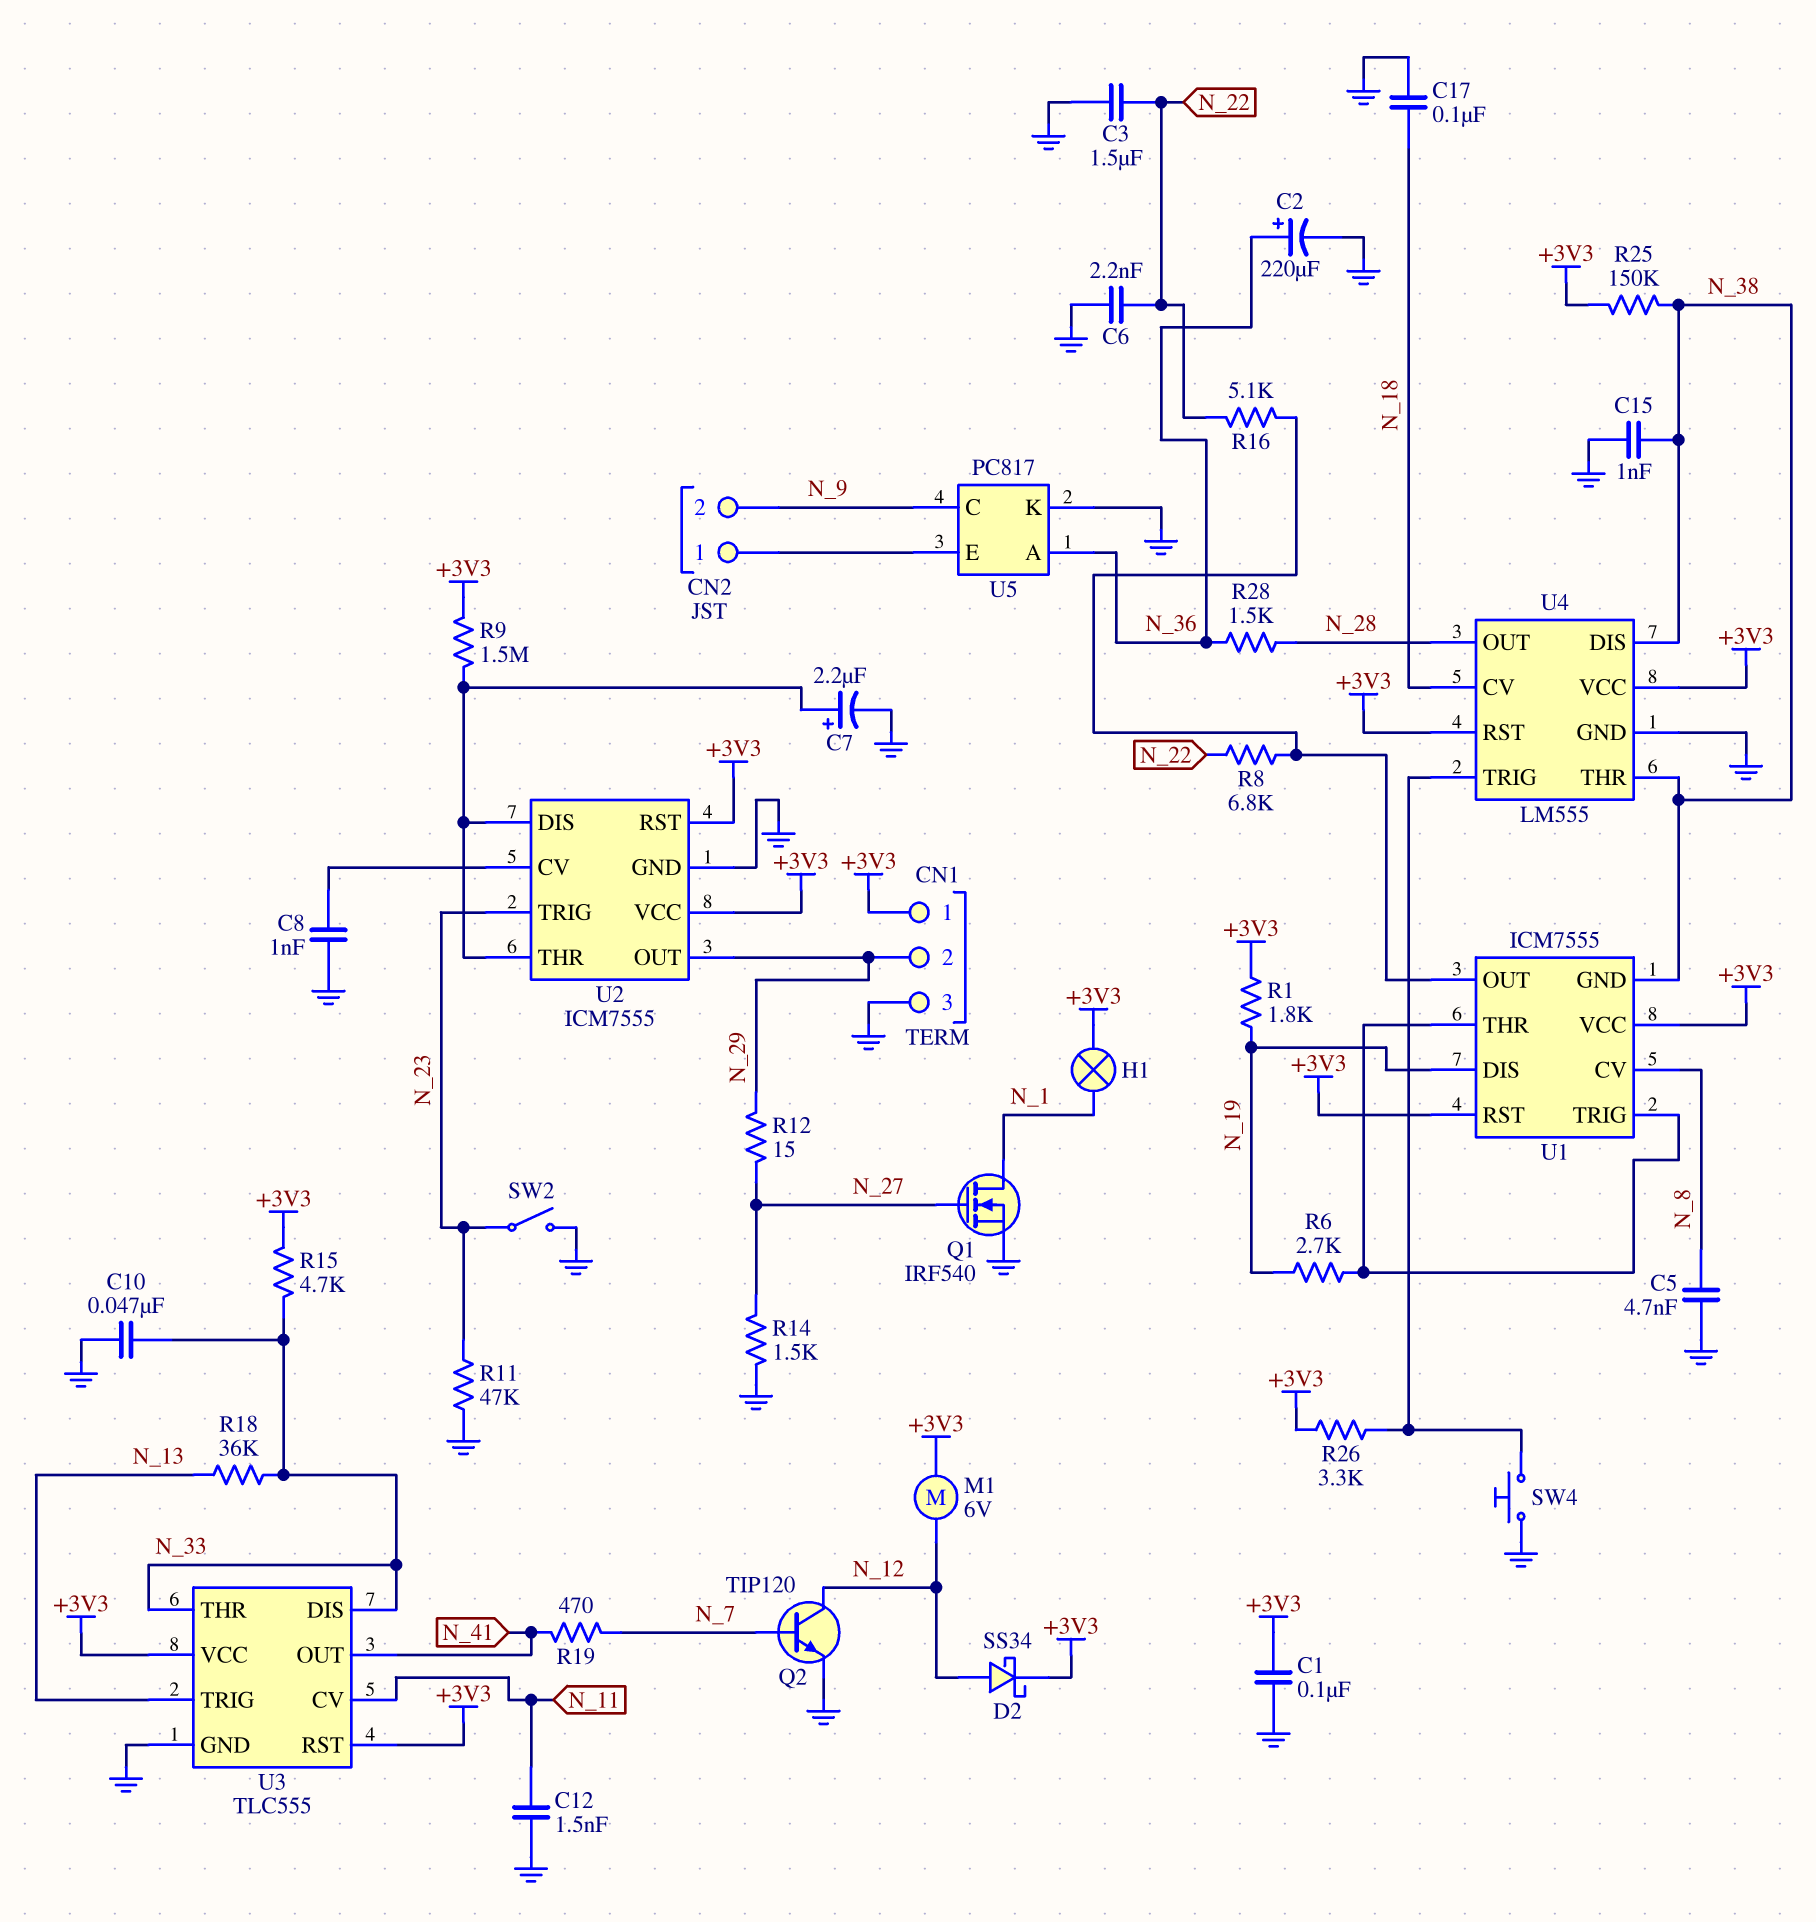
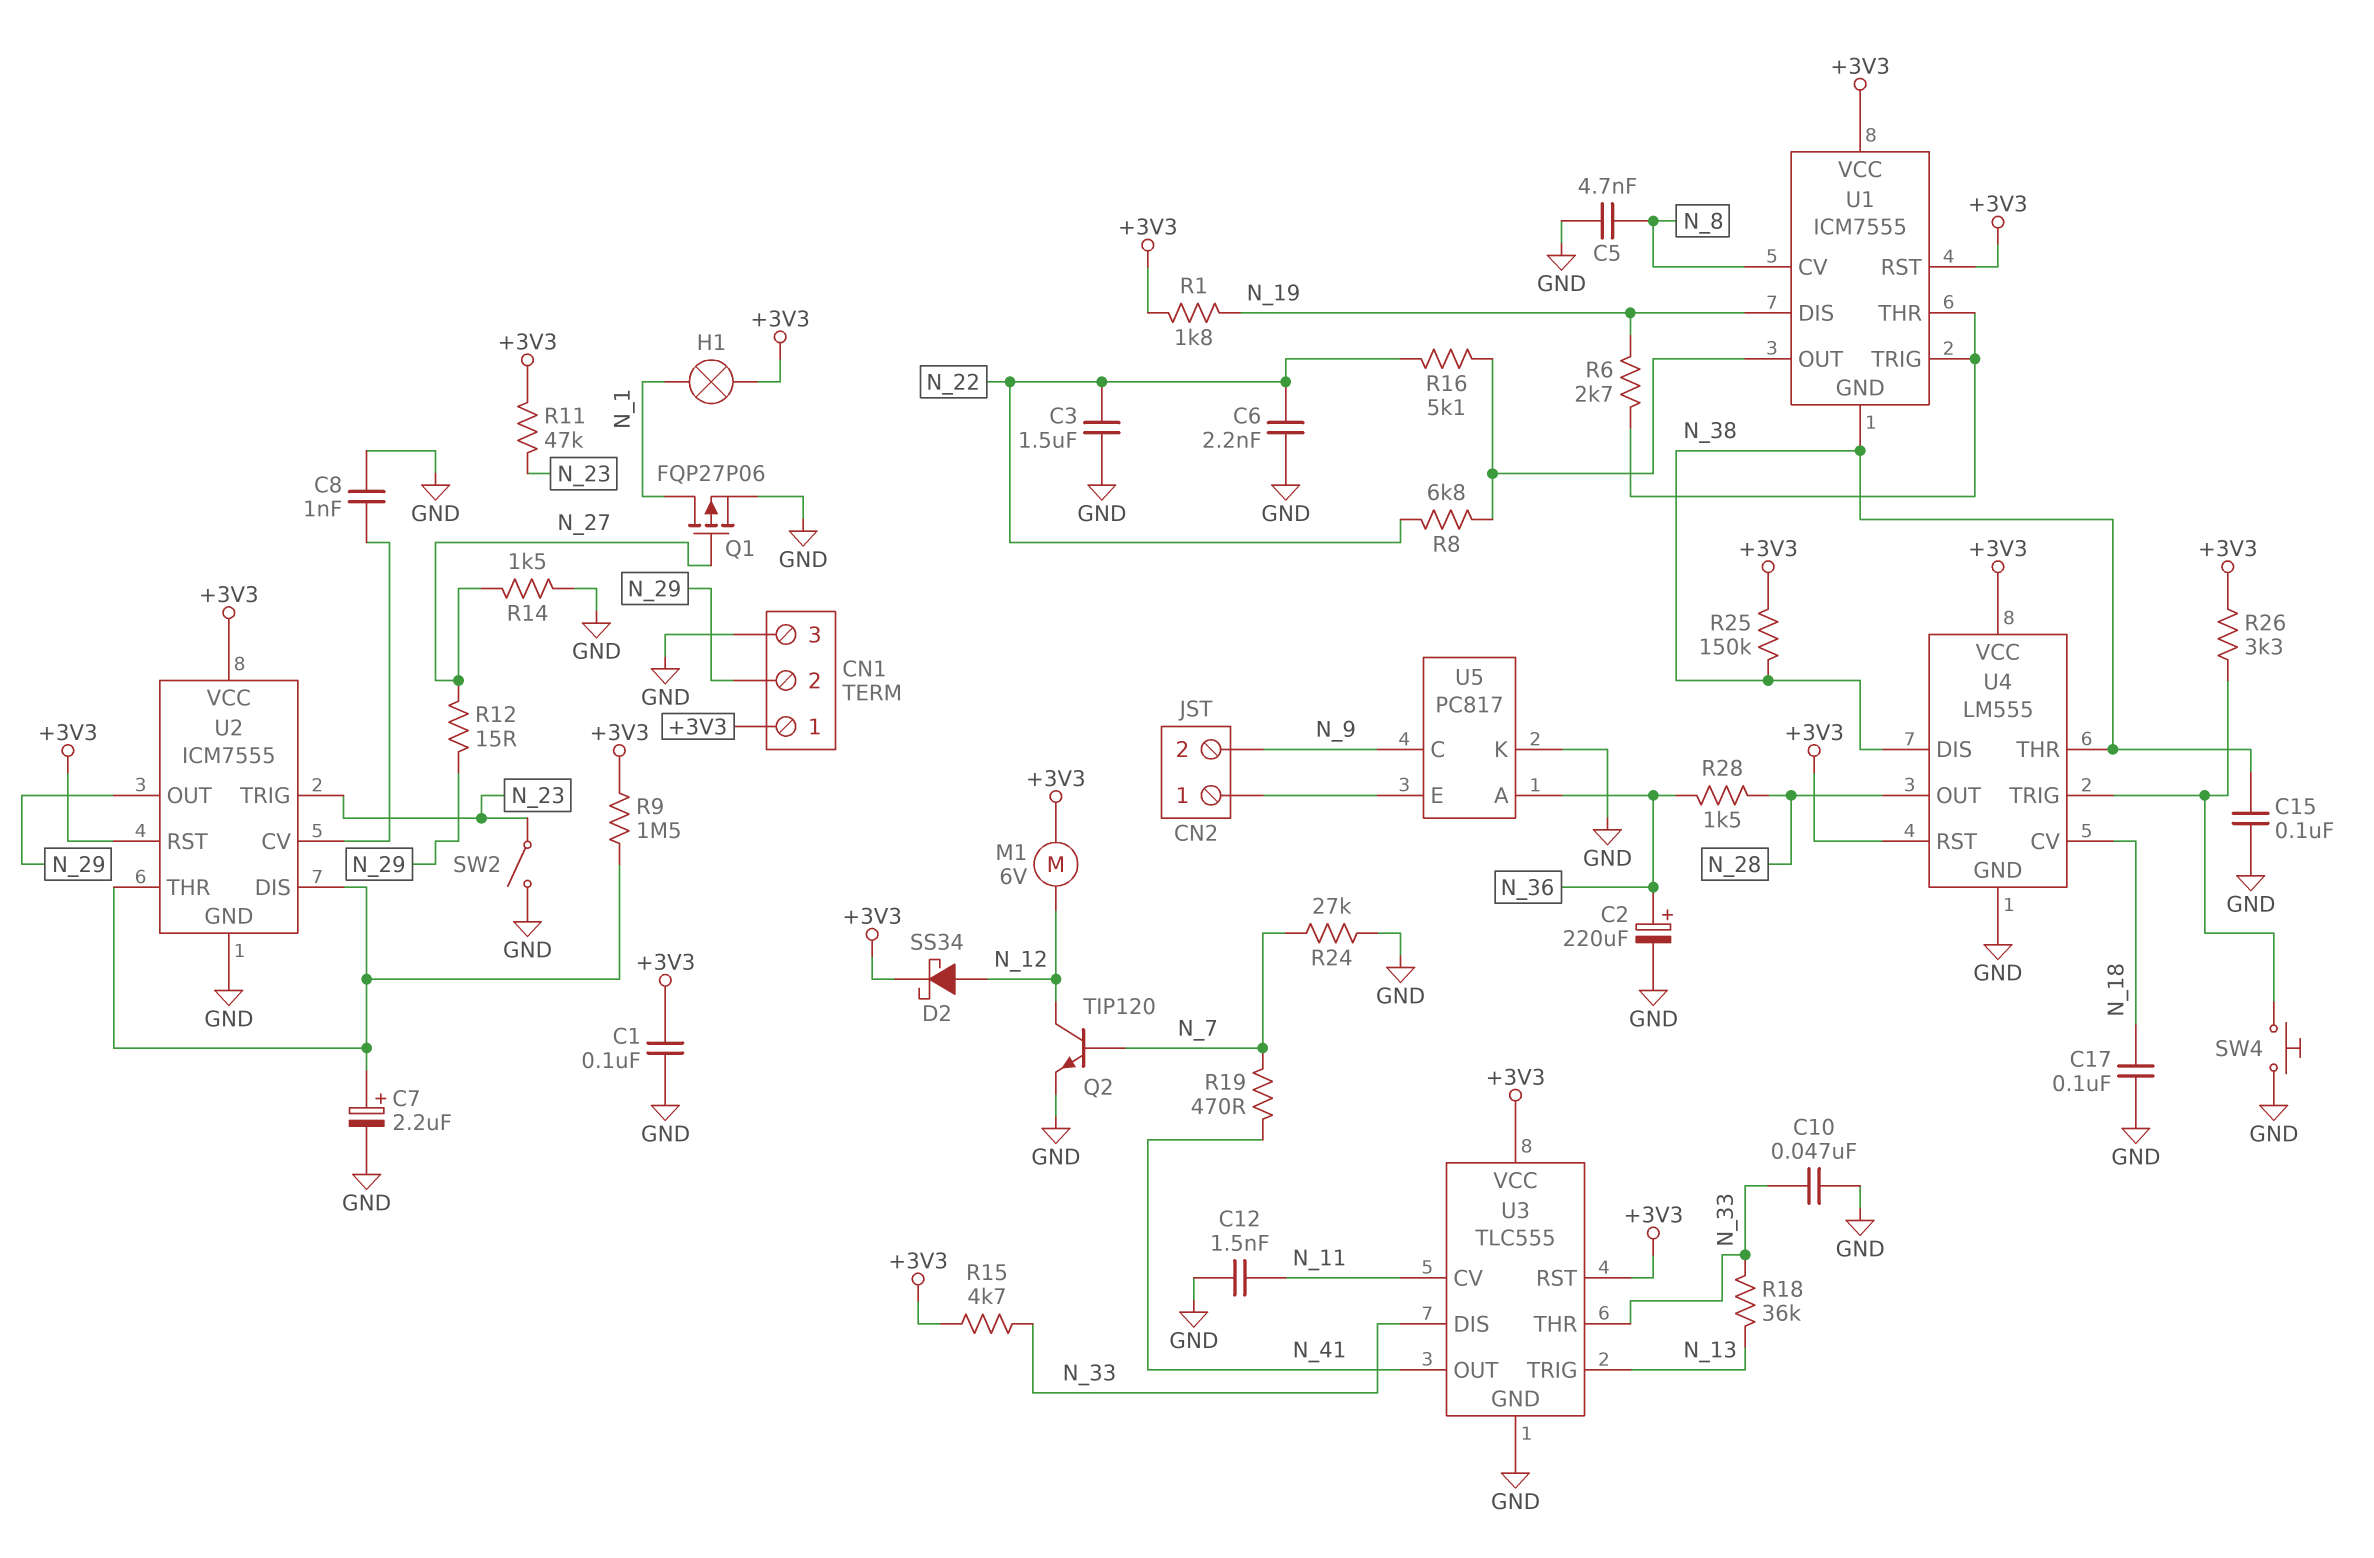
C15: 1nF (GND, N_38) -> 100nF (GND, N_38)
Q1: NMOS IRF540 (G N_27, D N_1, S GND) -> PMOS FQP27P06 (G N_27, D N_1, S GND)
R11: 47k (GND, N_23) -> 47k (+3V3, N_23)
R24: none -> 27k (GND, N_7)

